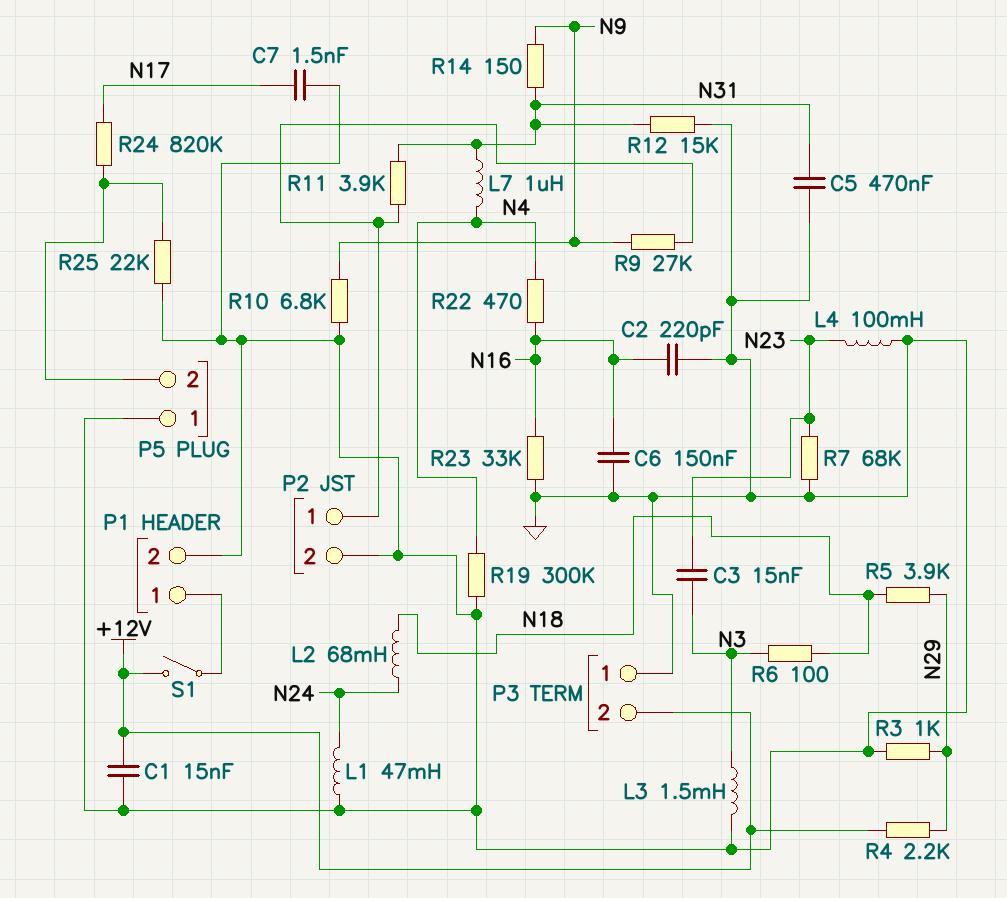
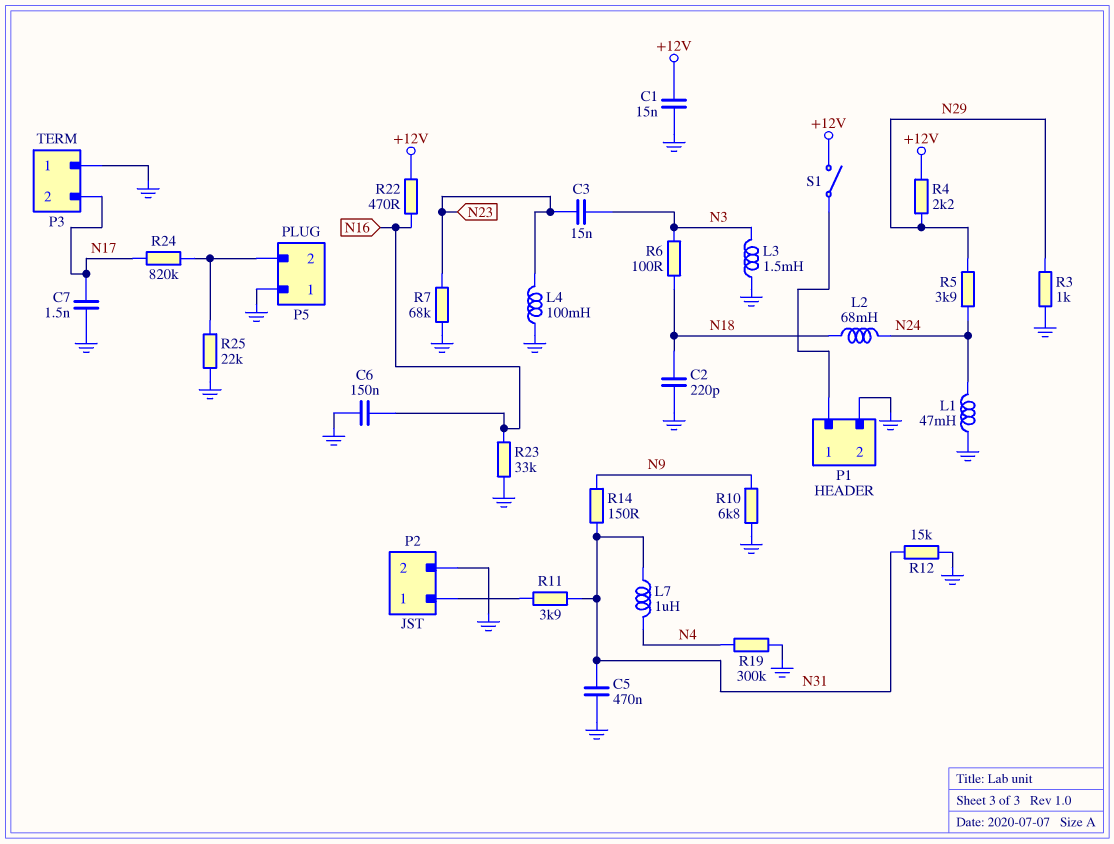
C2: 220pF (GND, N16) -> 220pF (GND, N18)
P3 pin 2: +12V -> N17
R5: 3.9k (N18, N29) -> 3.9k (N24, N29)
R9: 27k (N9, P2/1) -> none
R22: 470 (N4, N16) -> 470 (+12V, N16)

